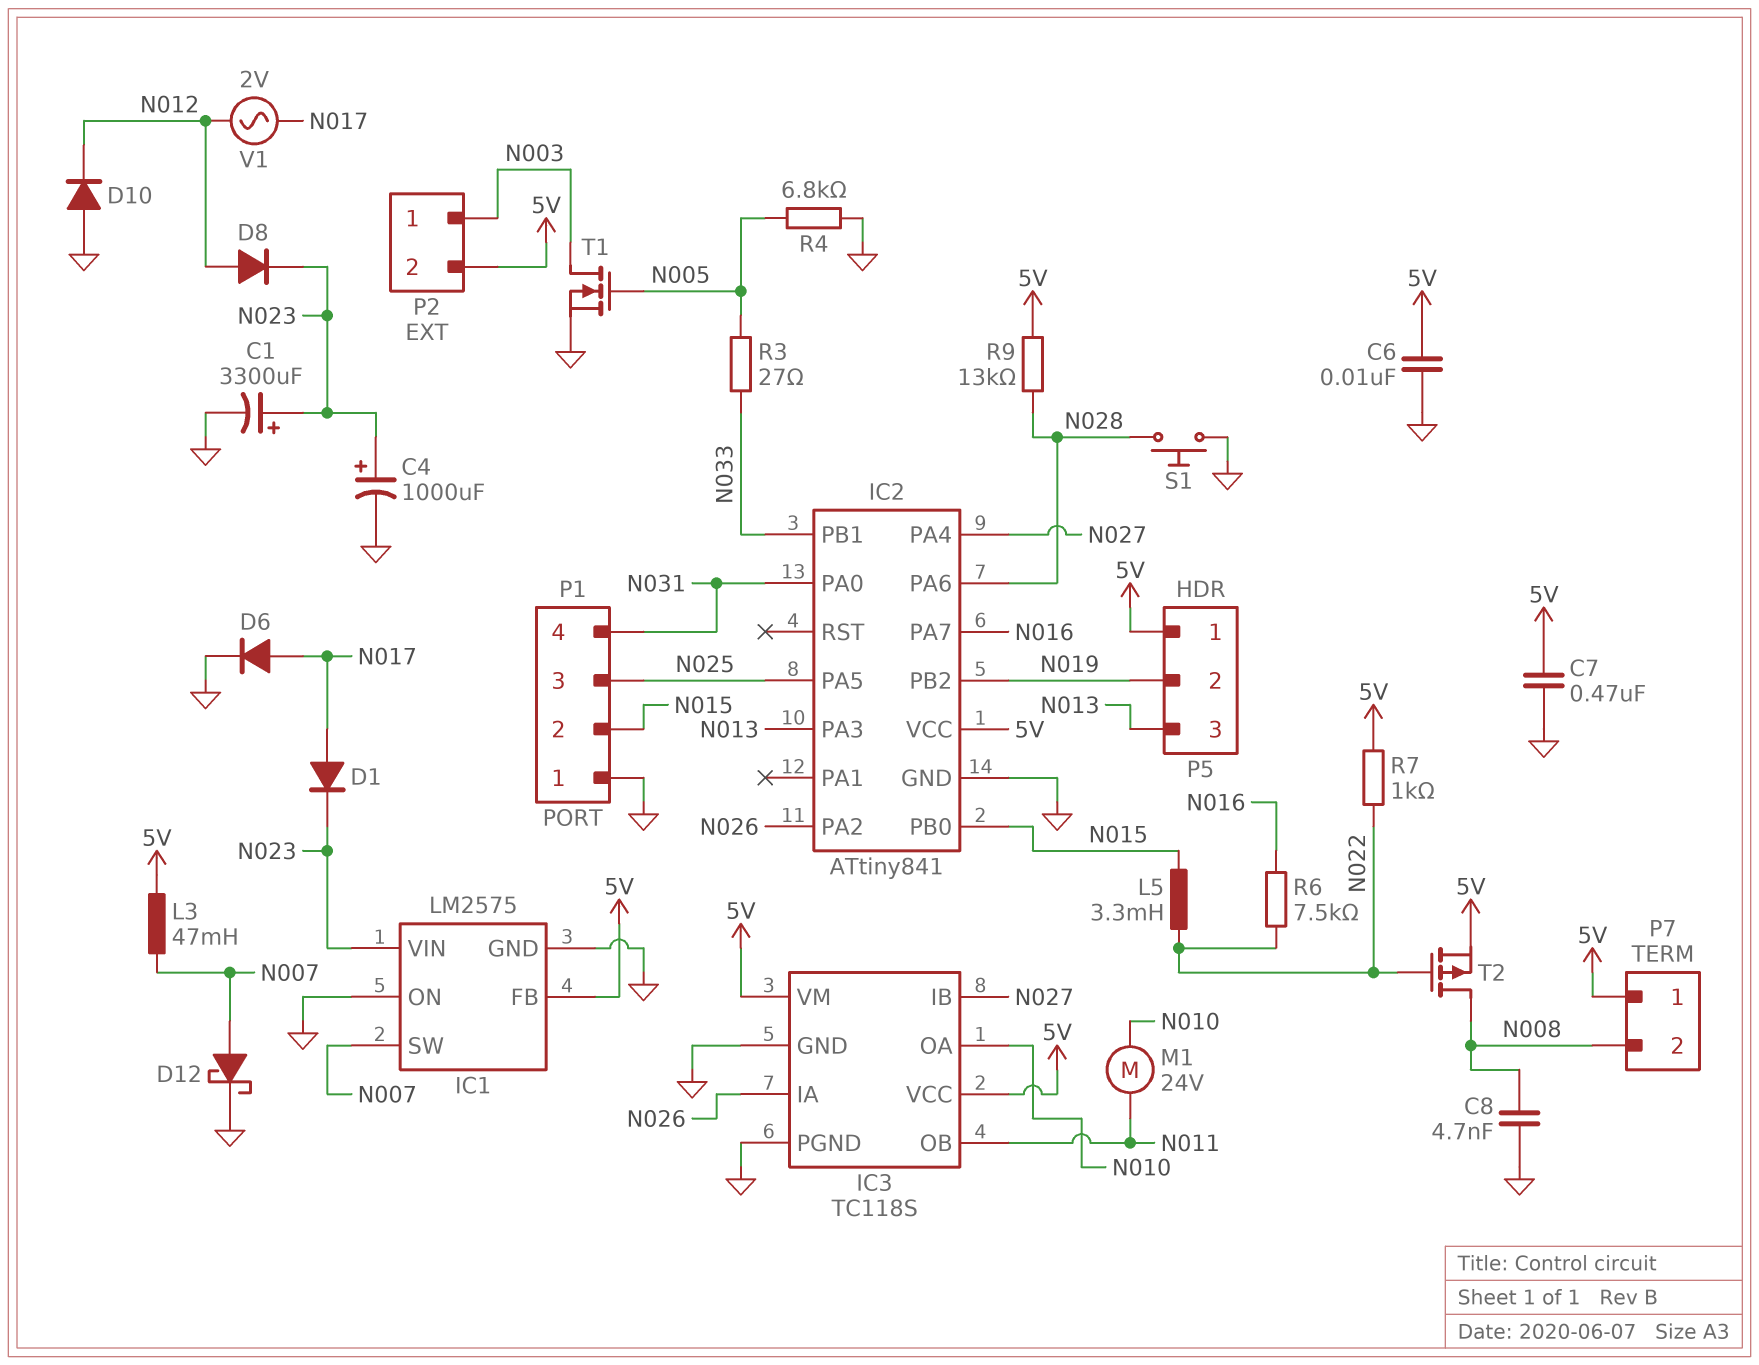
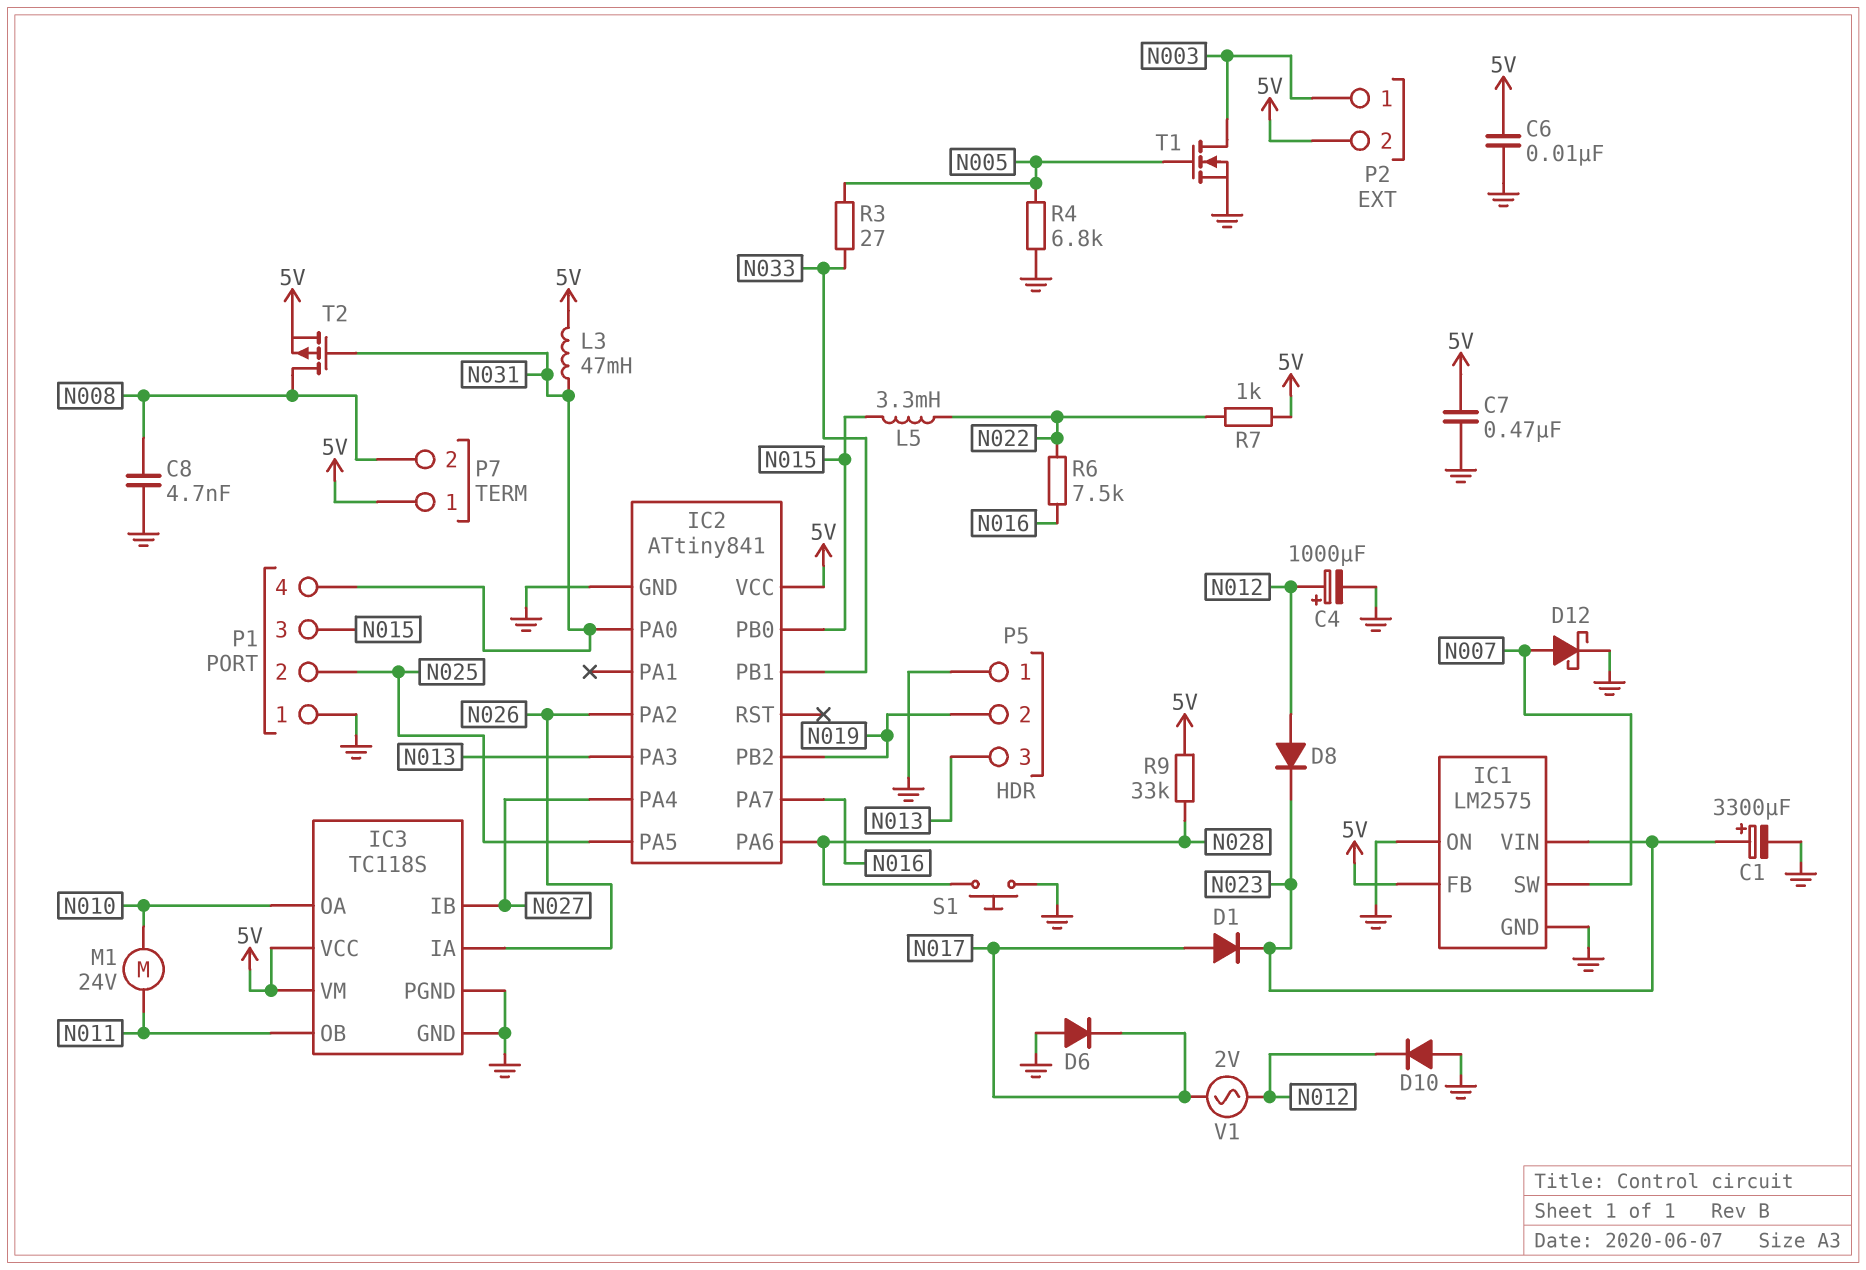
C4: 1000uF (plus N023, minus GND) -> 1000uF (plus N012, minus GND)
D6: diode (A N017, K GND) -> diode (A GND, K N017)
L3: 47mH (5V, N007) -> 47mH (5V, N031)
P1 pin 2: N015 -> N025
P1 pin 3: N025 -> N015
P5 pin 1: 5V -> GND
R9: 13k (5V, N028) -> 33k (5V, N028)
T2: PMOS (G N022, D N008, S 5V) -> PMOS (G N031, D N008, S 5V)

